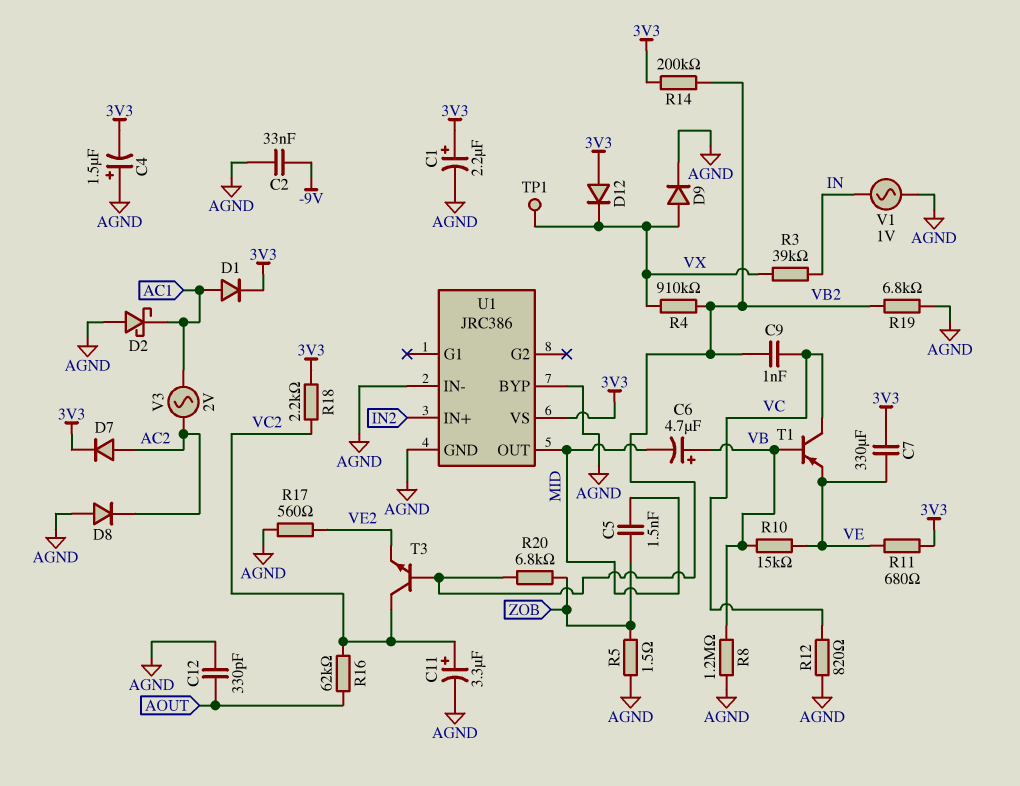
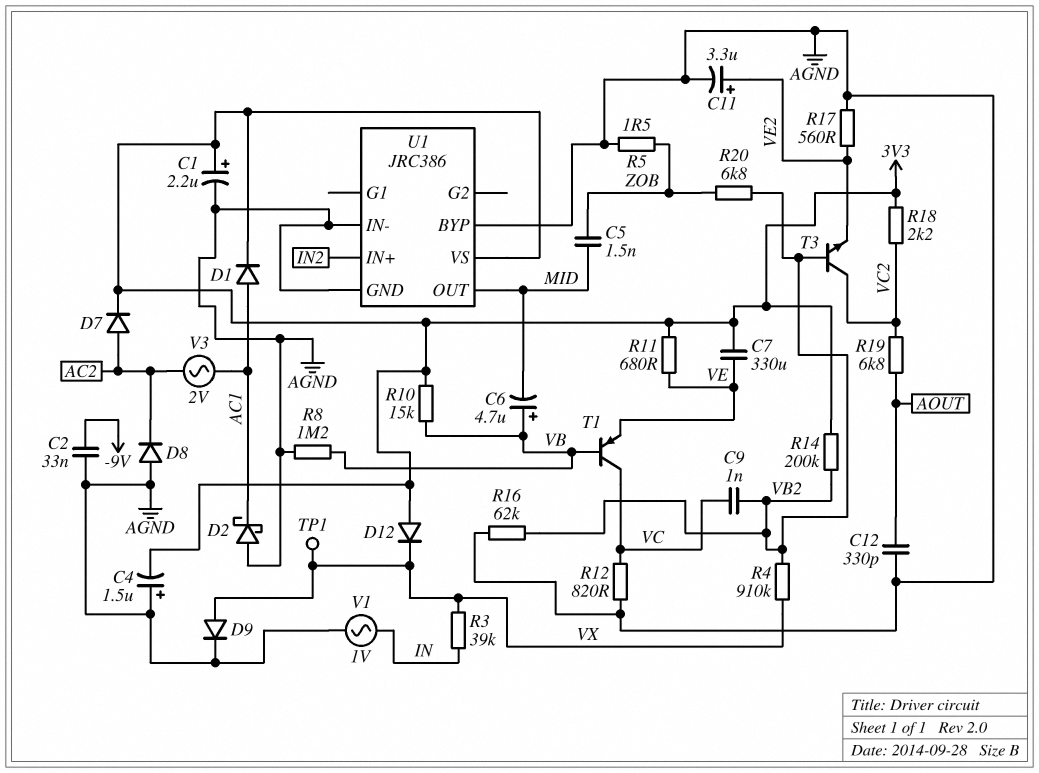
C11: 3.3uF (plus VC2, minus AGND) -> 3.3uF (plus VE2, minus AGND)
R10: 15k (VB, VE) -> 15k (3V3, VB)
R16: 62k (AOUT, VC2) -> 62k (AGND, VB2)
R19: 6.8k (AGND, VB2) -> 6.8k (AOUT, VC2)

